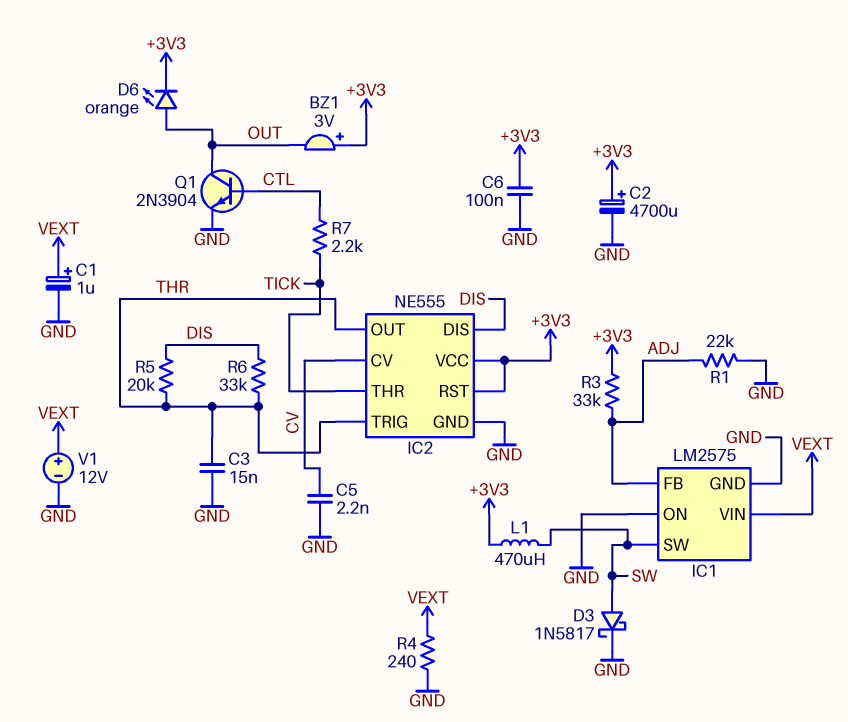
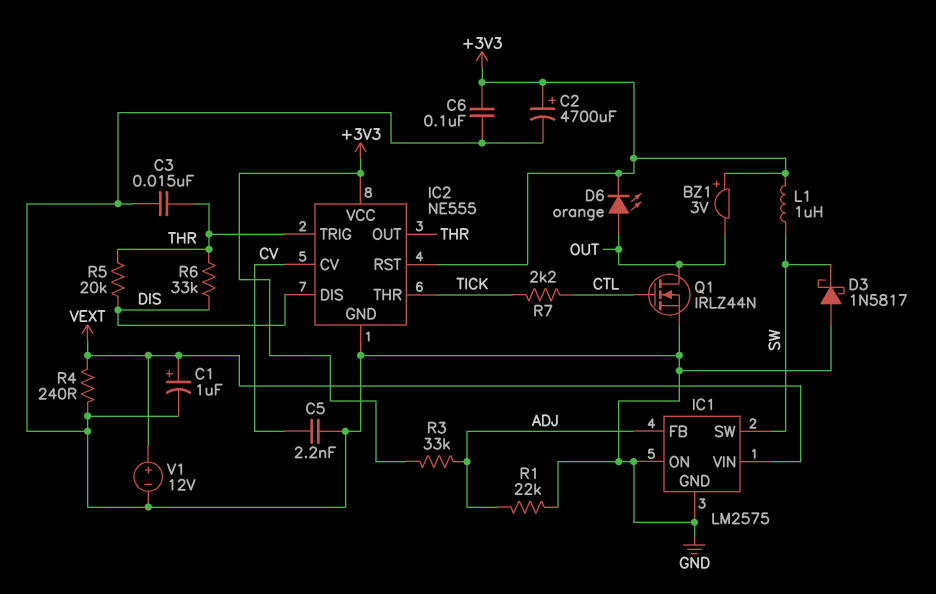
D3: schottky 1N5817 (A SW, K GND) -> schottky 1N5817 (A GND, K SW)
L1: 470uH (+3V3, SW) -> 1uH (+3V3, SW)
Q1: NPN 2N3904 (B CTL, C OUT, E GND) -> NMOS IRLZ44N (G CTL, D OUT, S GND)

